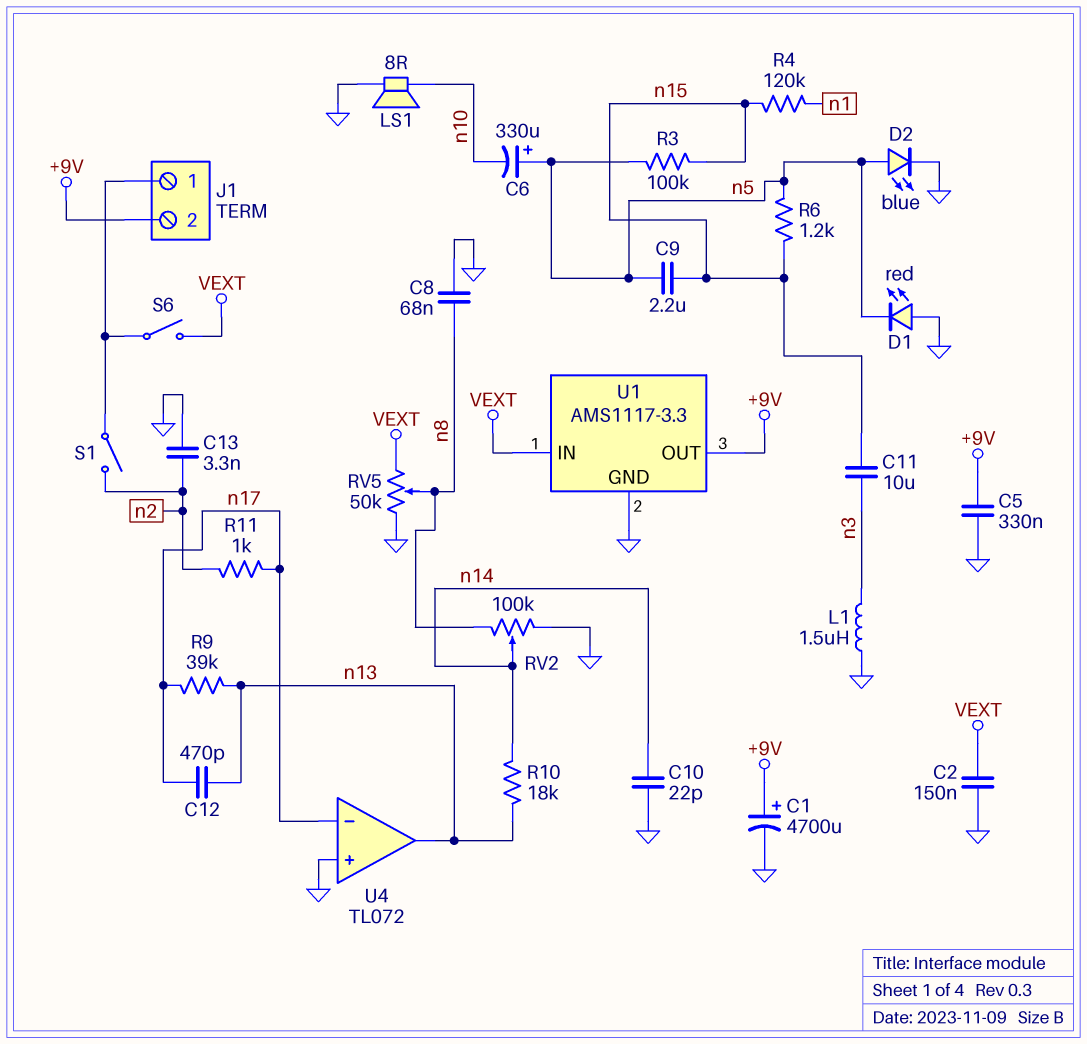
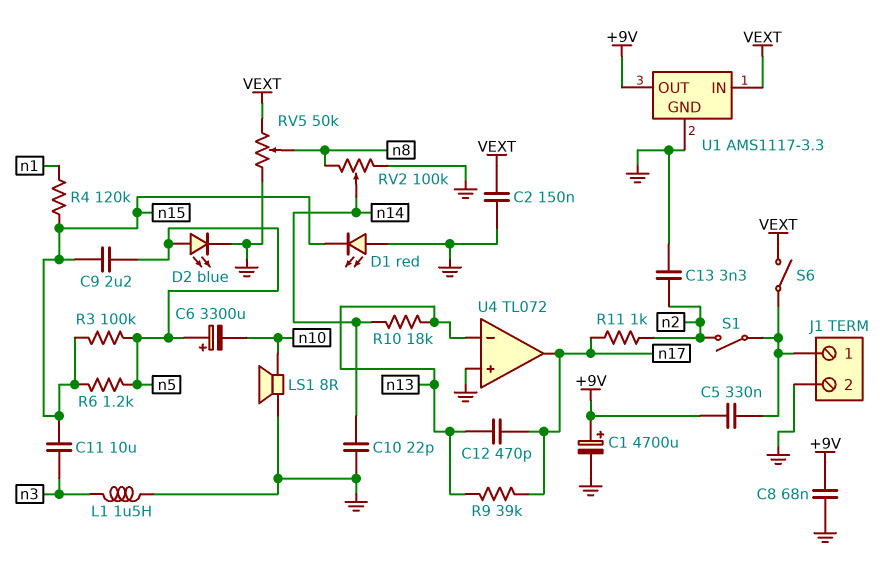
C5: 330nF (+9V, GND) -> 330nF (+9V, J1/1)
C6: 330uF (plus n5, minus n10) -> 3300uF (plus n5, minus n10)
C8: 68nF (GND, n8) -> 68nF (+9V, GND)
D1: LED red (A GND, K n5) -> LED red (A GND, K n15)
J1 pin 2: +9V -> GND
U4 pin in-: n17 -> n13
U4 pin out: n13 -> n17

